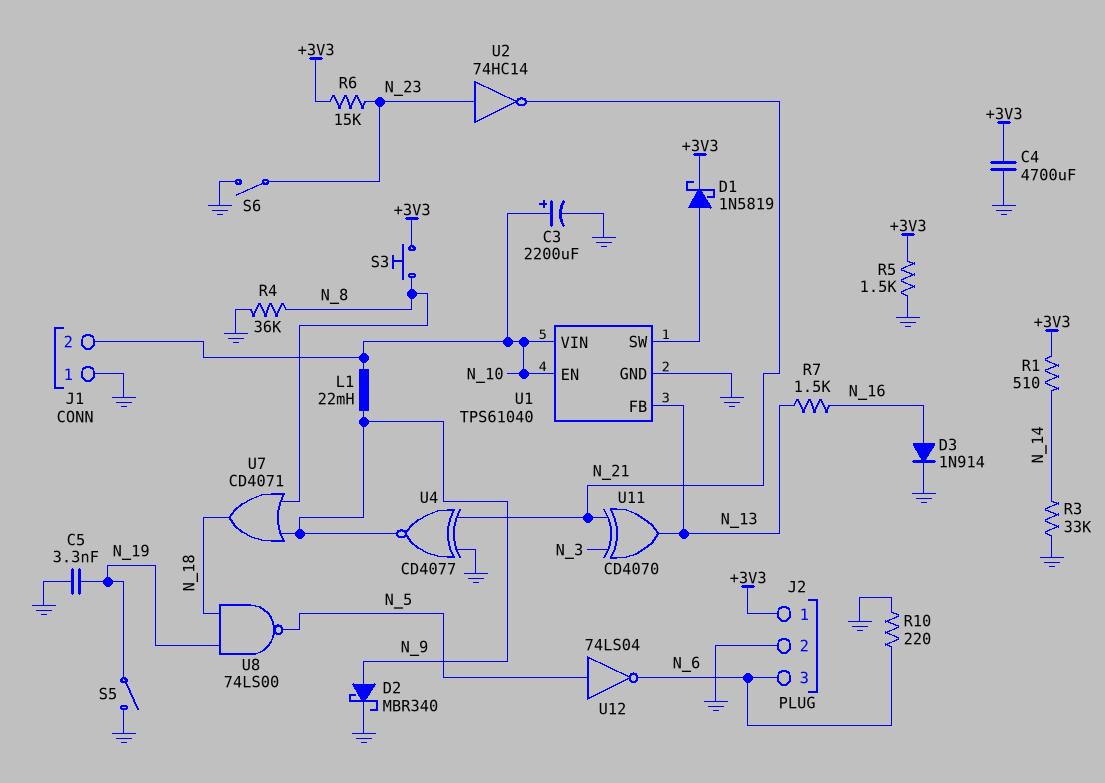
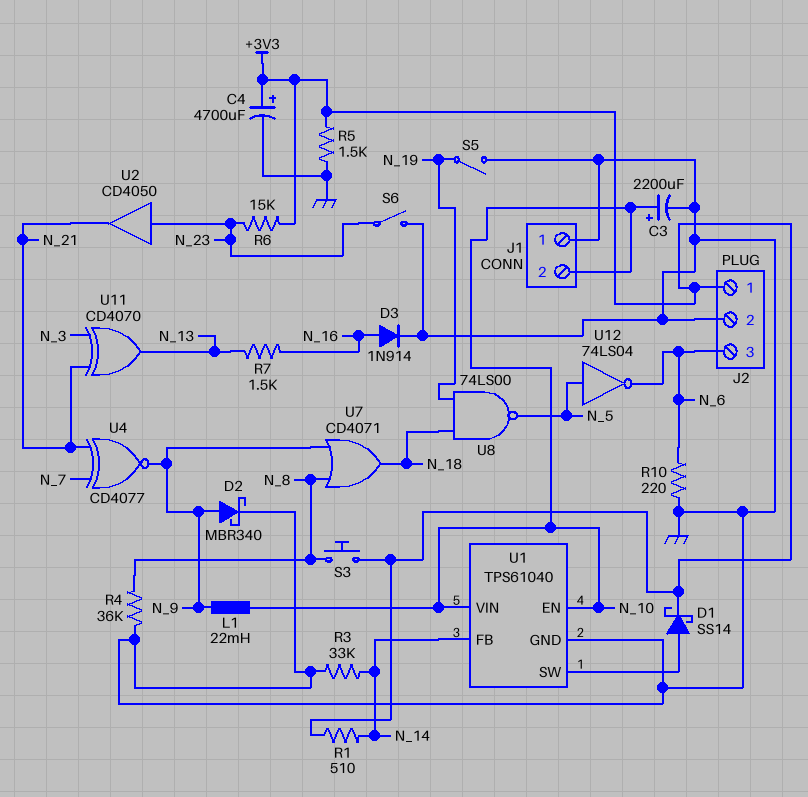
C4: 4700uF (+3V3, GND) -> 4700uF (plus +3V3, minus GND)
C5: 3.3nF (GND, N_19) -> none
D1: schottky 1N5819 (A U1/SW, K +3V3) -> schottky SS14 (A U1/SW, K +3V3)
U1 pin FB: N_13 -> N_14
U2: NOT 74HC14 (in N_23, out N_21) -> buffer CD4050 (in N_23, out N_21)
U4: XNOR CD4077 (in GND, in N_21, out N_9) -> XNOR CD4077 (in N_7, in N_21, out N_9)

